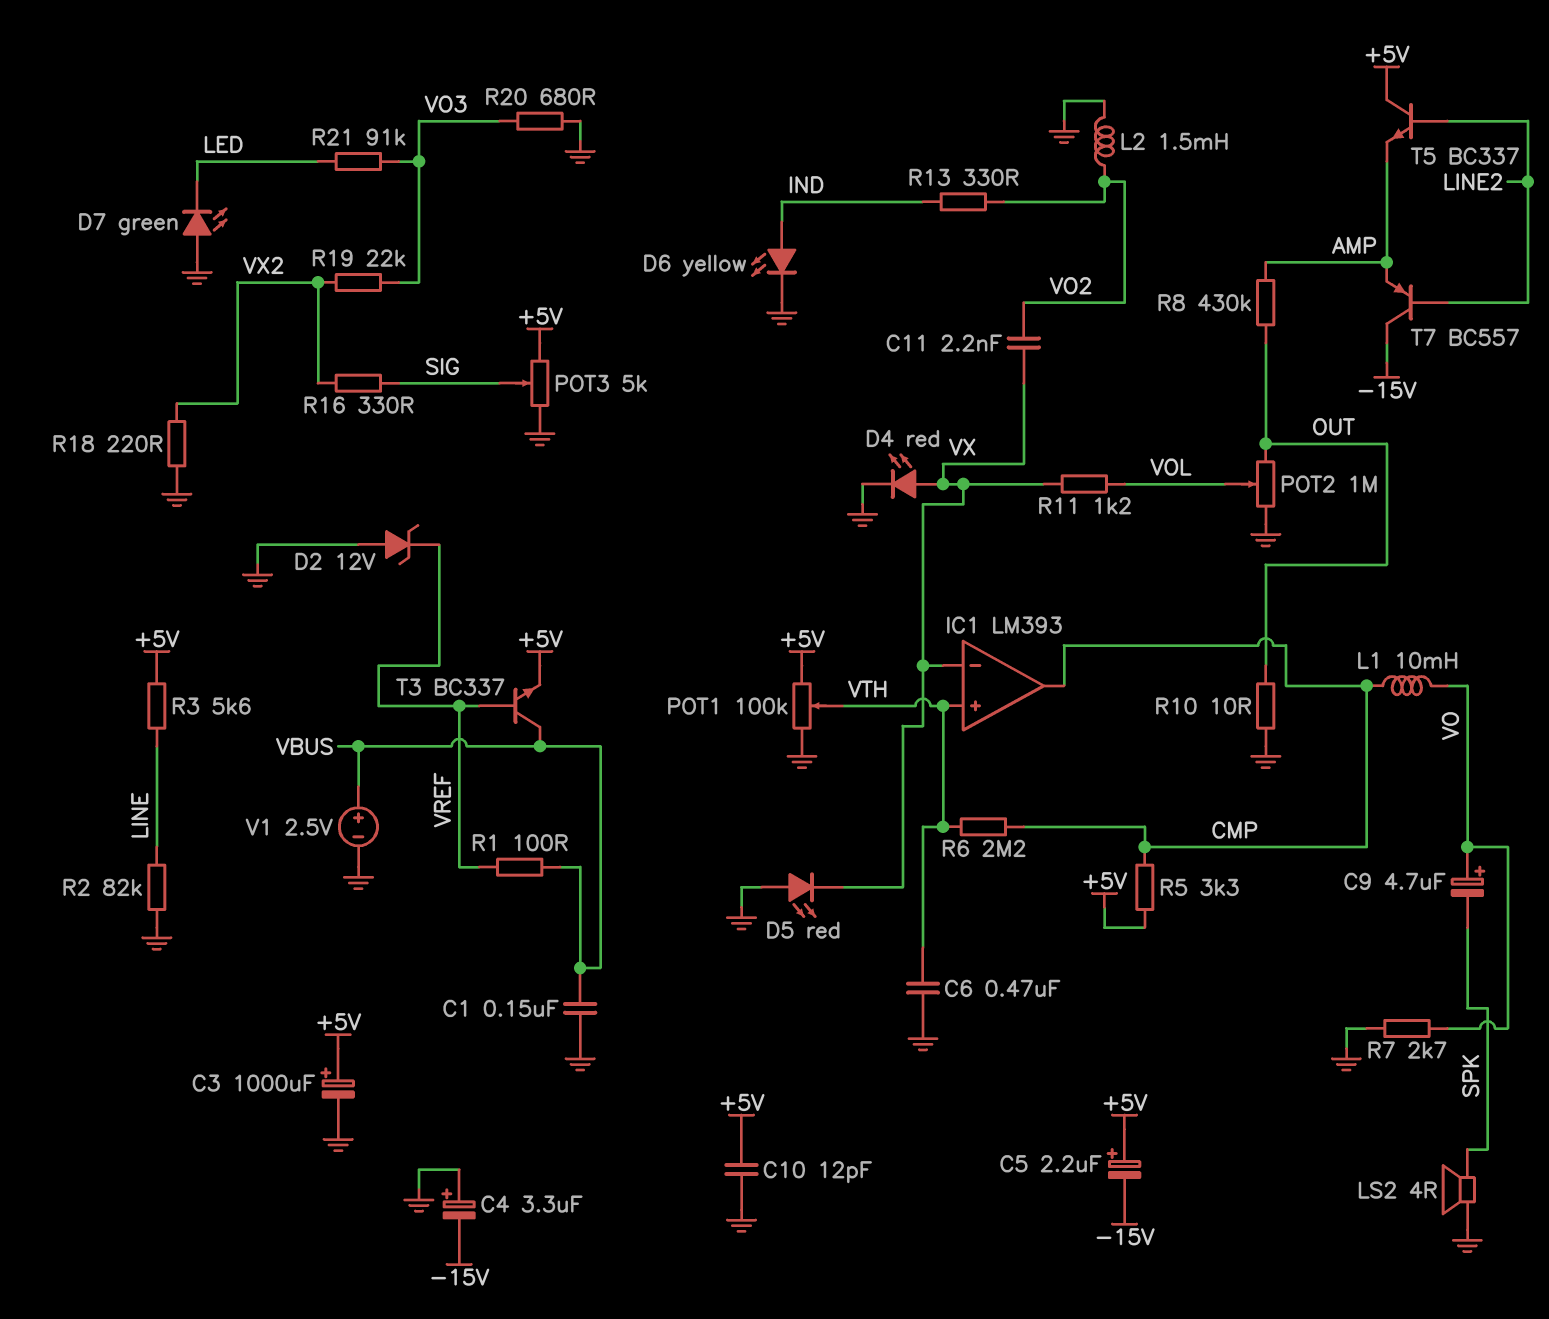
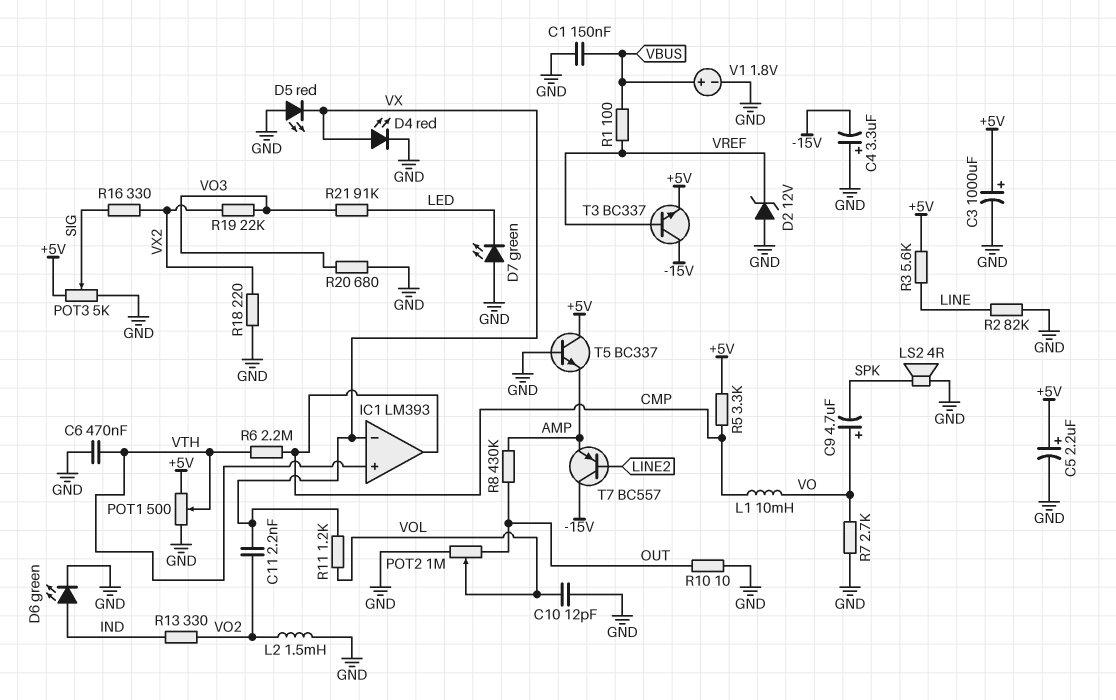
C5: 2.2uF (plus +5V, minus -15V) -> 2.2uF (plus +5V, minus GND)
C10: 12pF (+5V, GND) -> 12pF (GND, VOL)
D6: LED yellow (A IND, K GND) -> LED green (A IND, K GND)
POT1: 100k (+5V, GND, wiper VTH) -> 500 (+5V, GND, wiper VTH)
T3: NPN BC337 (B VREF, C VBUS, E +5V) -> NPN BC337 (B VREF, C -15V, E +5V)
T5: NPN BC337 (B LINE2, C +5V, E AMP) -> NPN BC337 (B GND, C +5V, E AMP)
V1: 2.5V (plus VBUS, minus GND) -> 1.8V (plus VBUS, minus GND)

